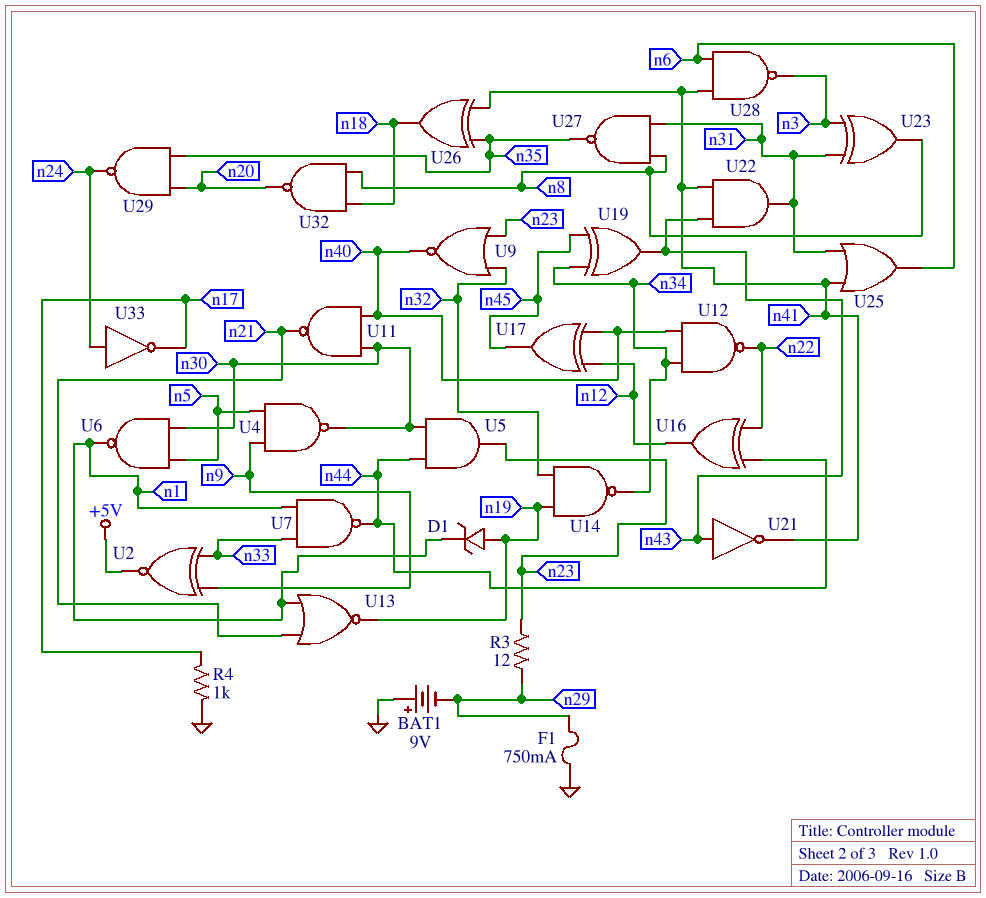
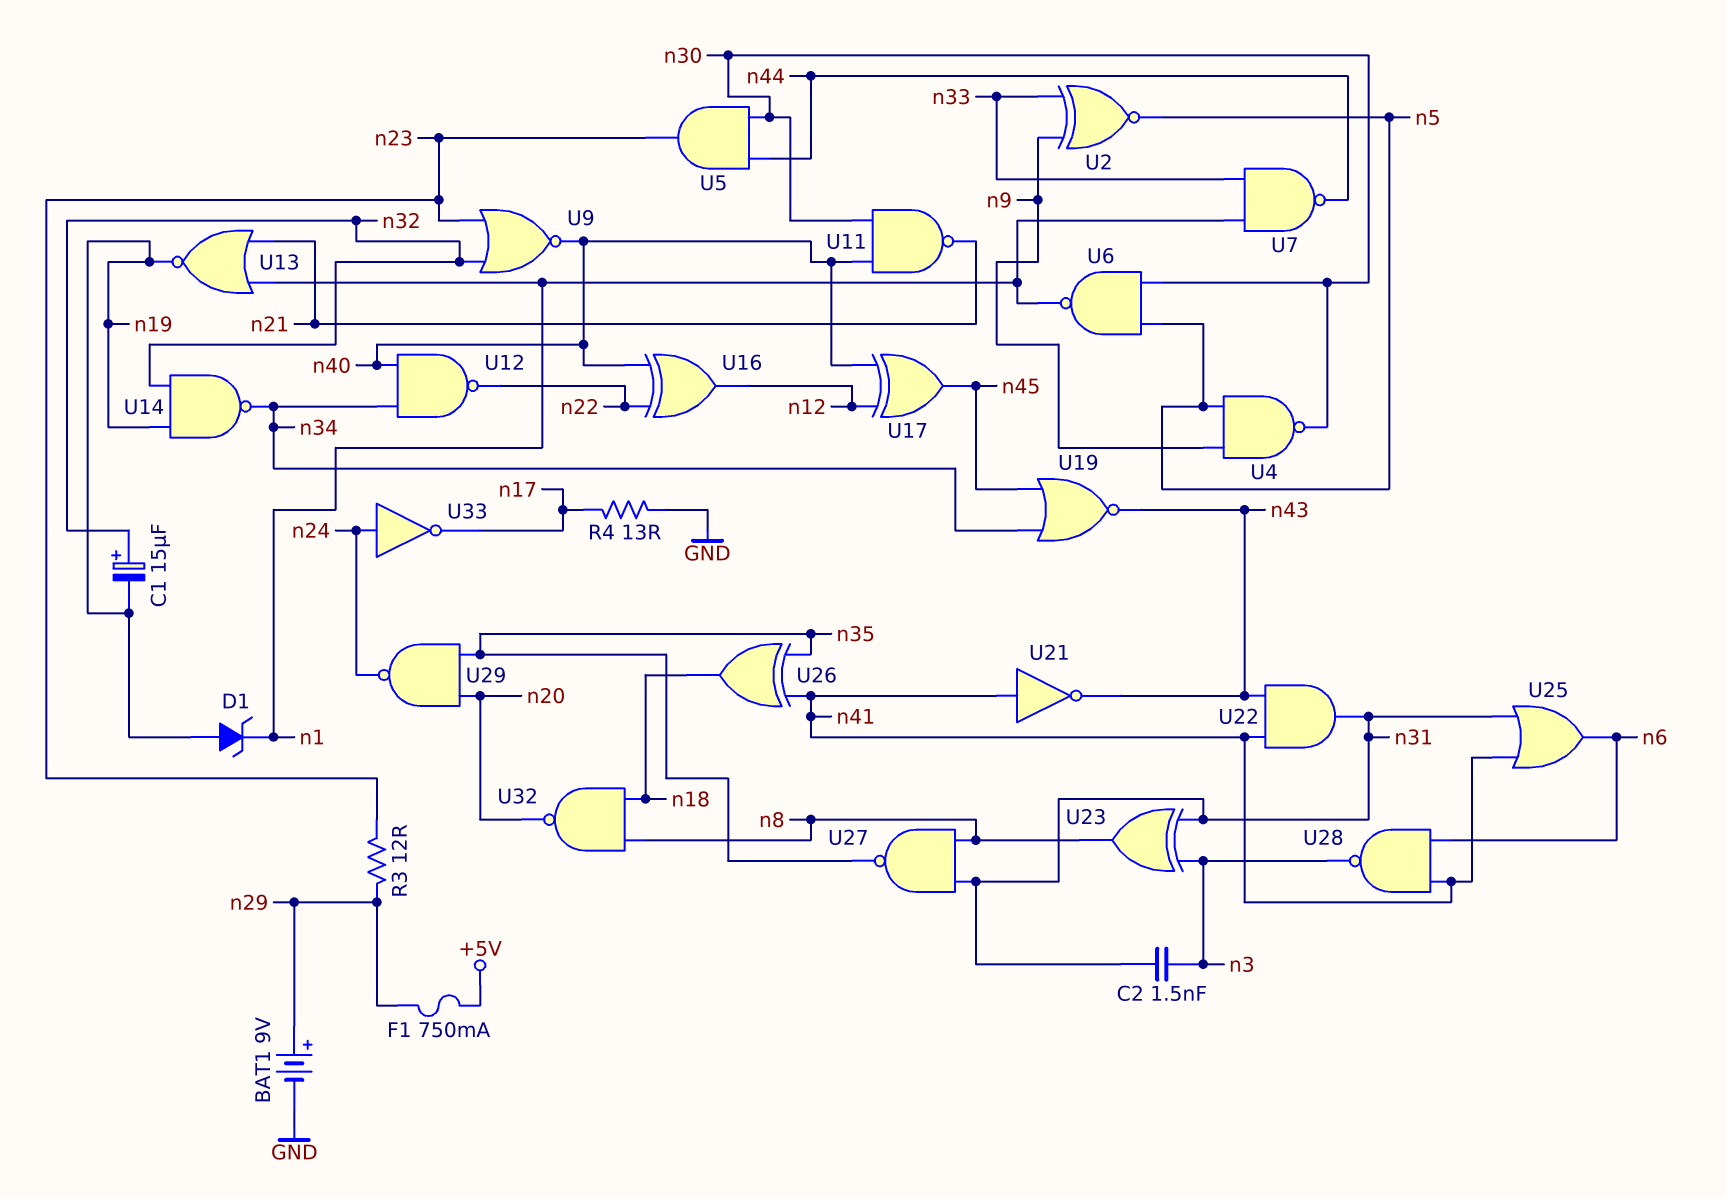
BAT1: 9V (plus GND, minus n29) -> 9V (plus n29, minus GND)
C1: none -> 15uF (plus n32, minus n19)
C2: none -> 1.5nF (n3, n31)
F1: 750mA (GND, n29) -> 750mA (+5V, n29)
R4: 1k (GND, n17) -> 13 (GND, n17)
U2: XNOR (in n9, in n33, out +5V) -> XNOR (in n9, in n33, out n5)
U16: XOR (in n22, in n44, out n12) -> XOR (in n22, in n40, out n12)
U19: XOR (in n34, in n45, out n43) -> NOR (in n34, in n45, out n43)
U21: NOT (in n43, out n41) -> NOT (in n41, out n43)

